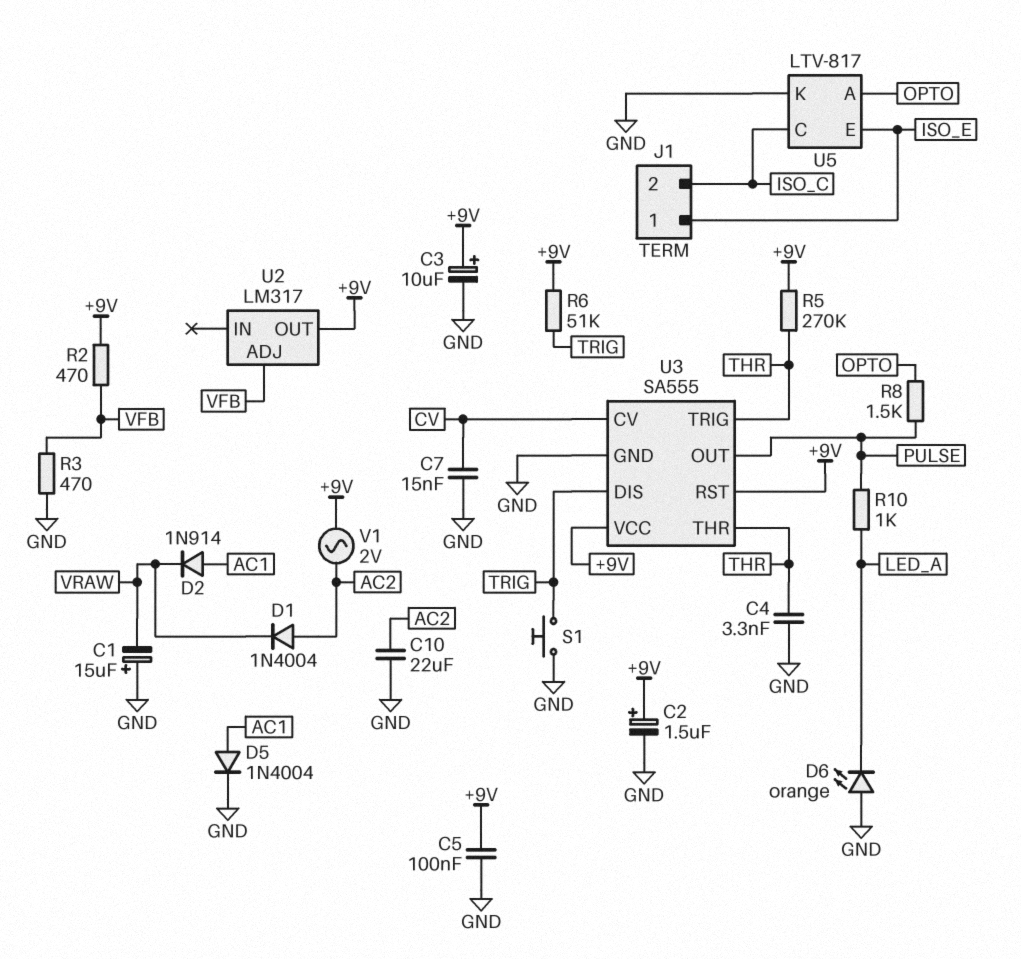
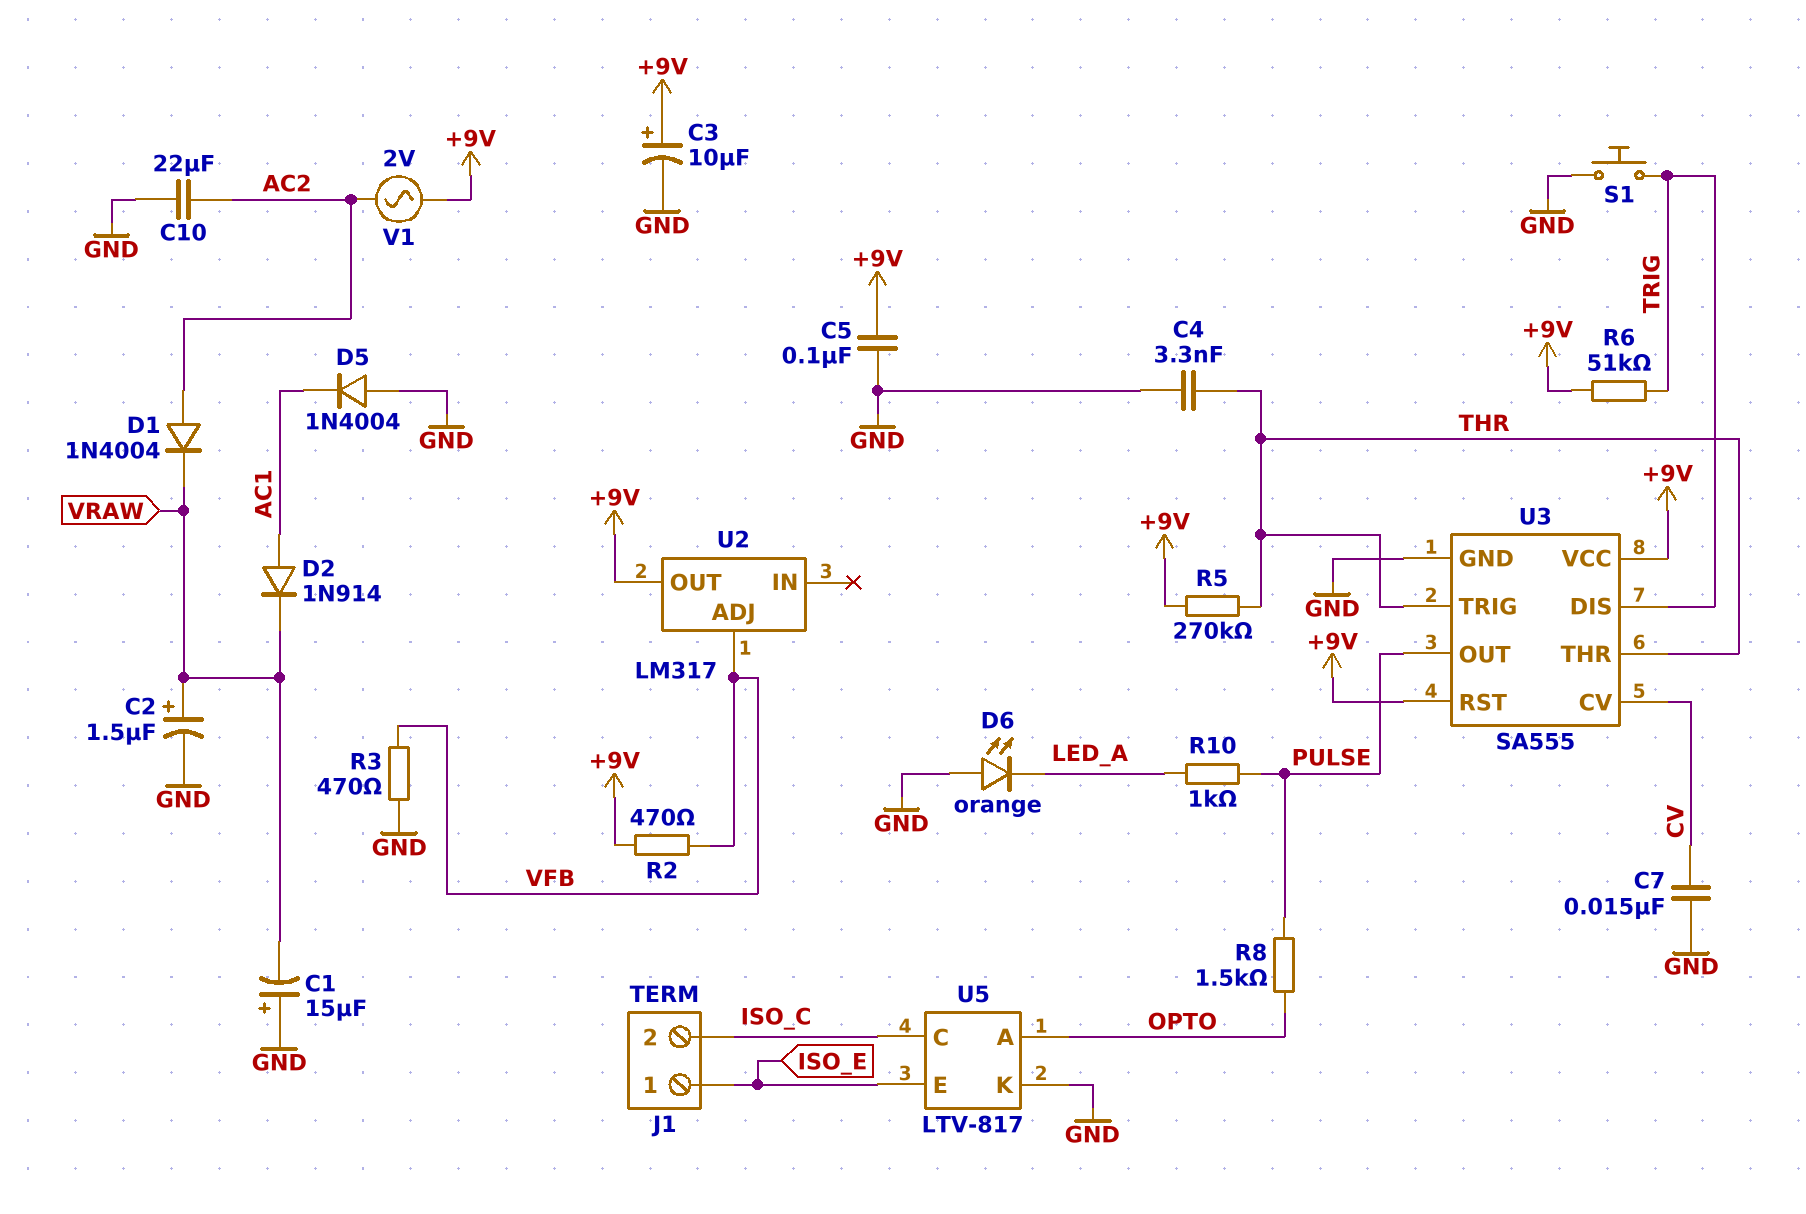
C2: 1.5uF (plus +9V, minus GND) -> 1.5uF (plus VRAW, minus GND)
D5: diode 1N4004 (A AC1, K GND) -> diode 1N4004 (A GND, K AC1)

